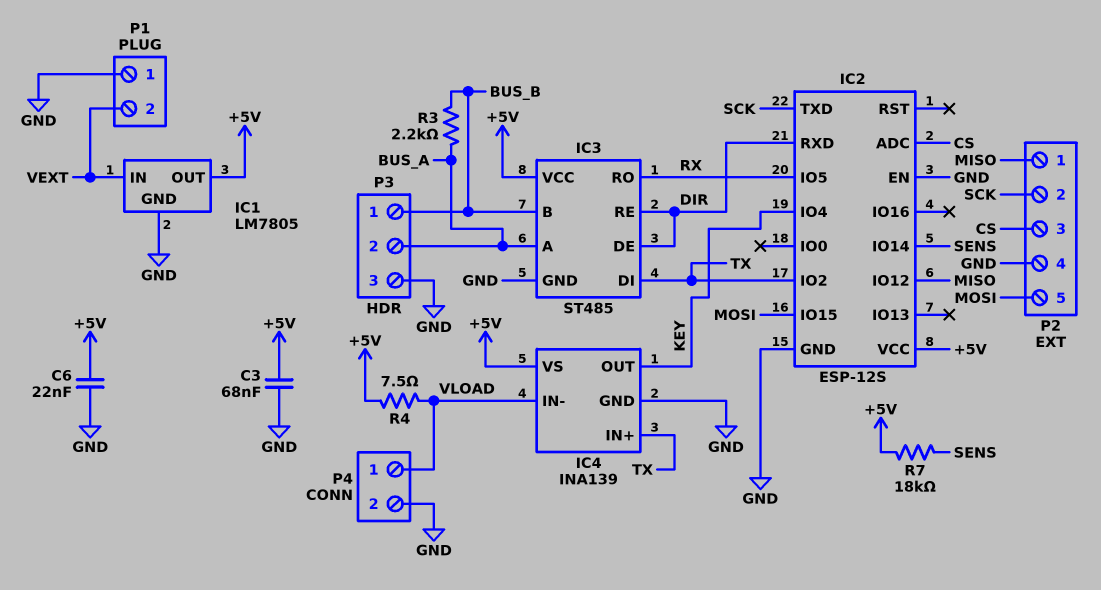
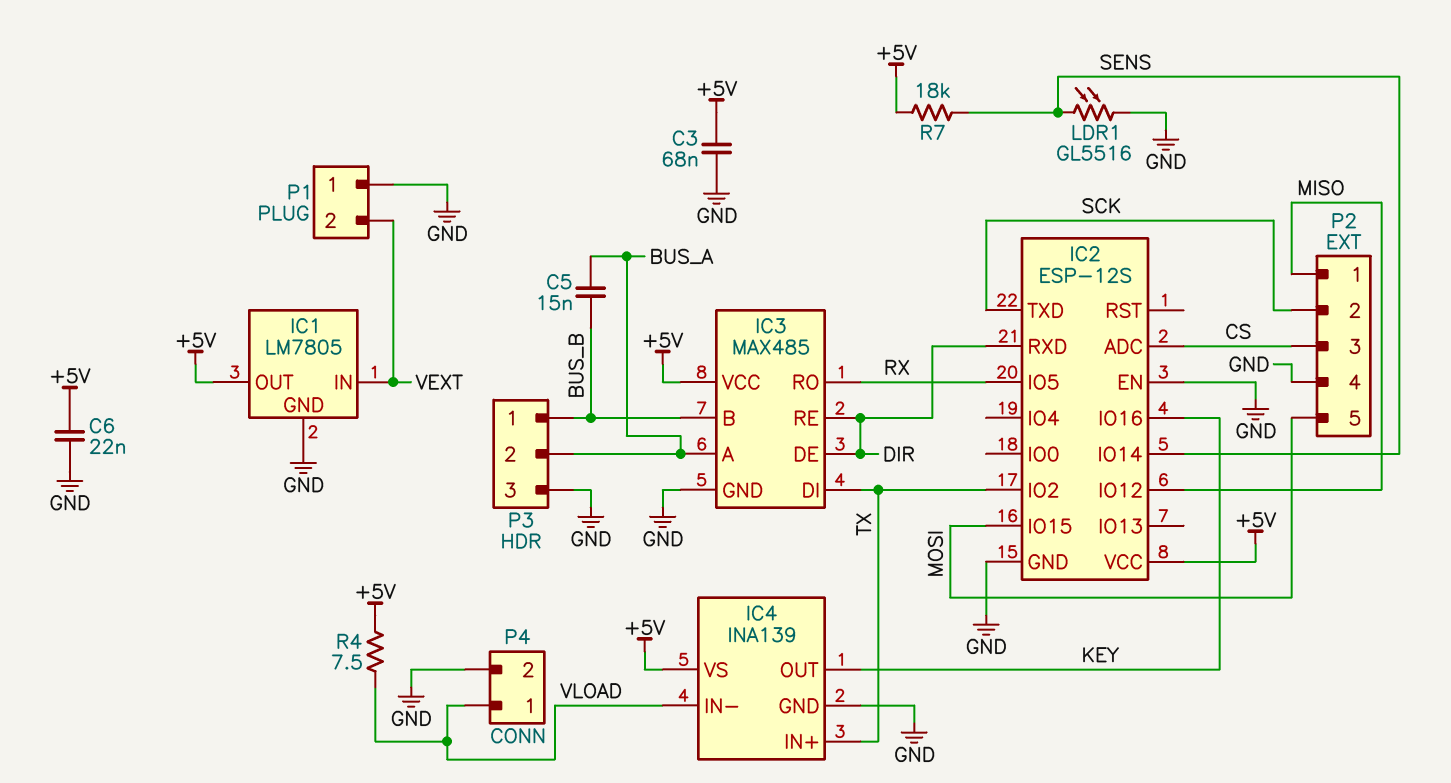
C5: none -> 15nF (BUS_A, BUS_B)
IC2 pin IO4: KEY -> none
IC2 pin IO16: none -> KEY
IC3: ST485 -> MAX485
LDR1: none -> GL5516 (GND, SENS)
R3: 2.2k (BUS_A, BUS_B) -> none

